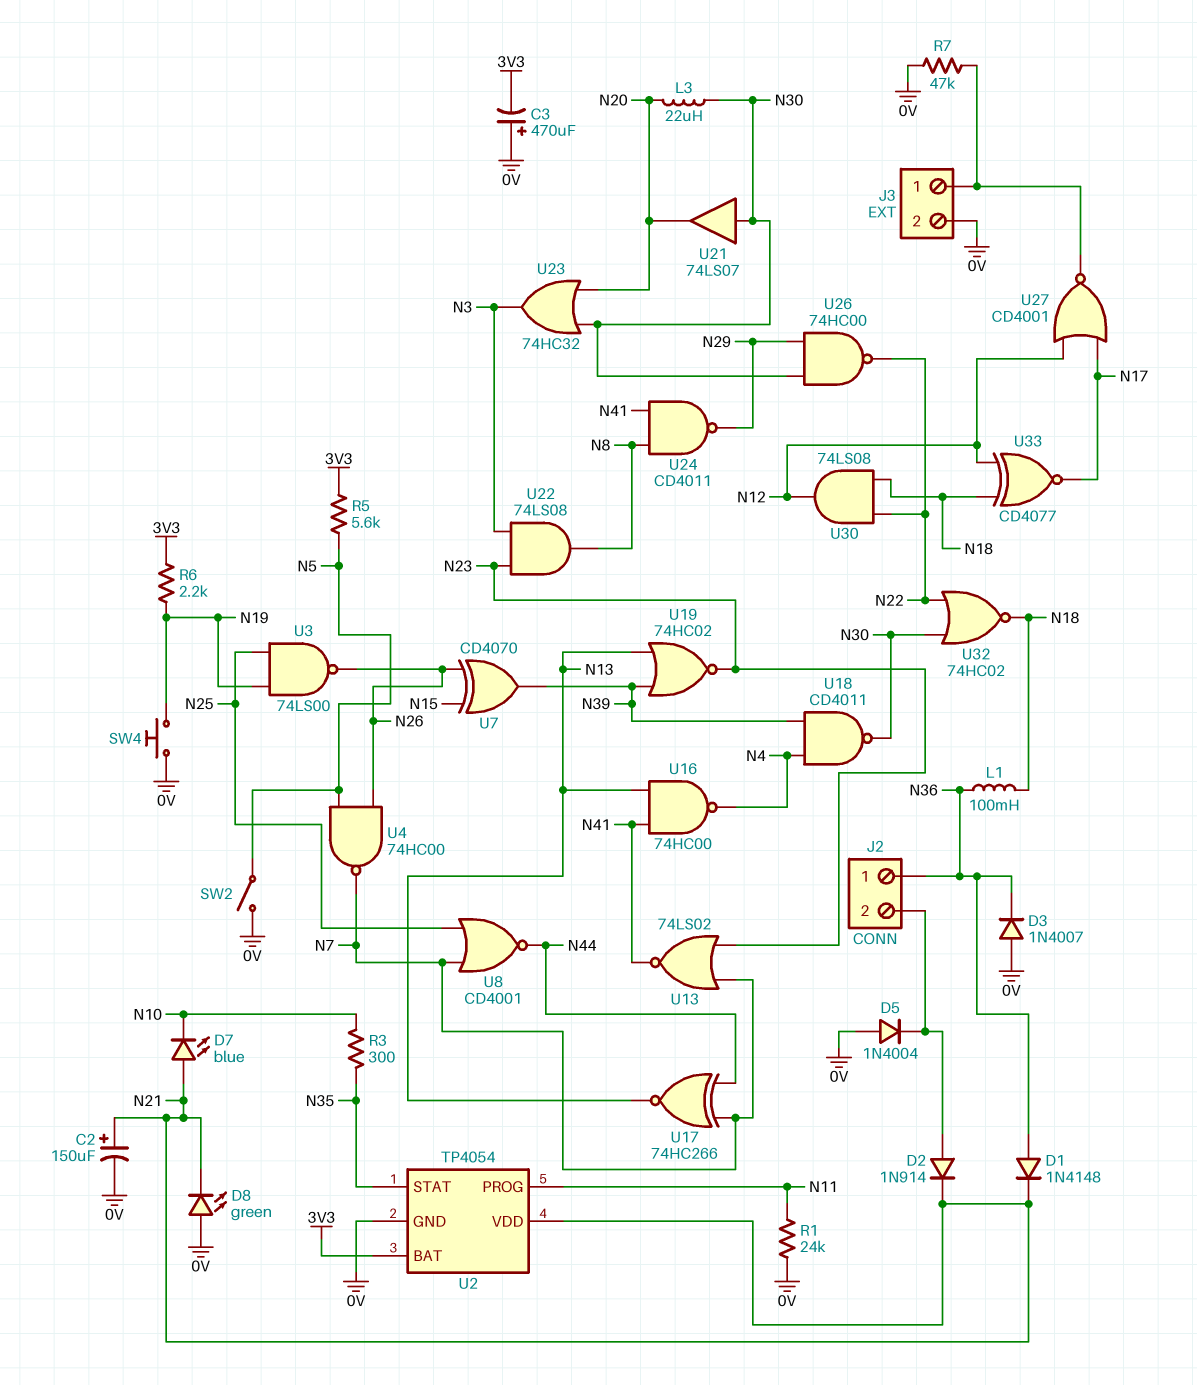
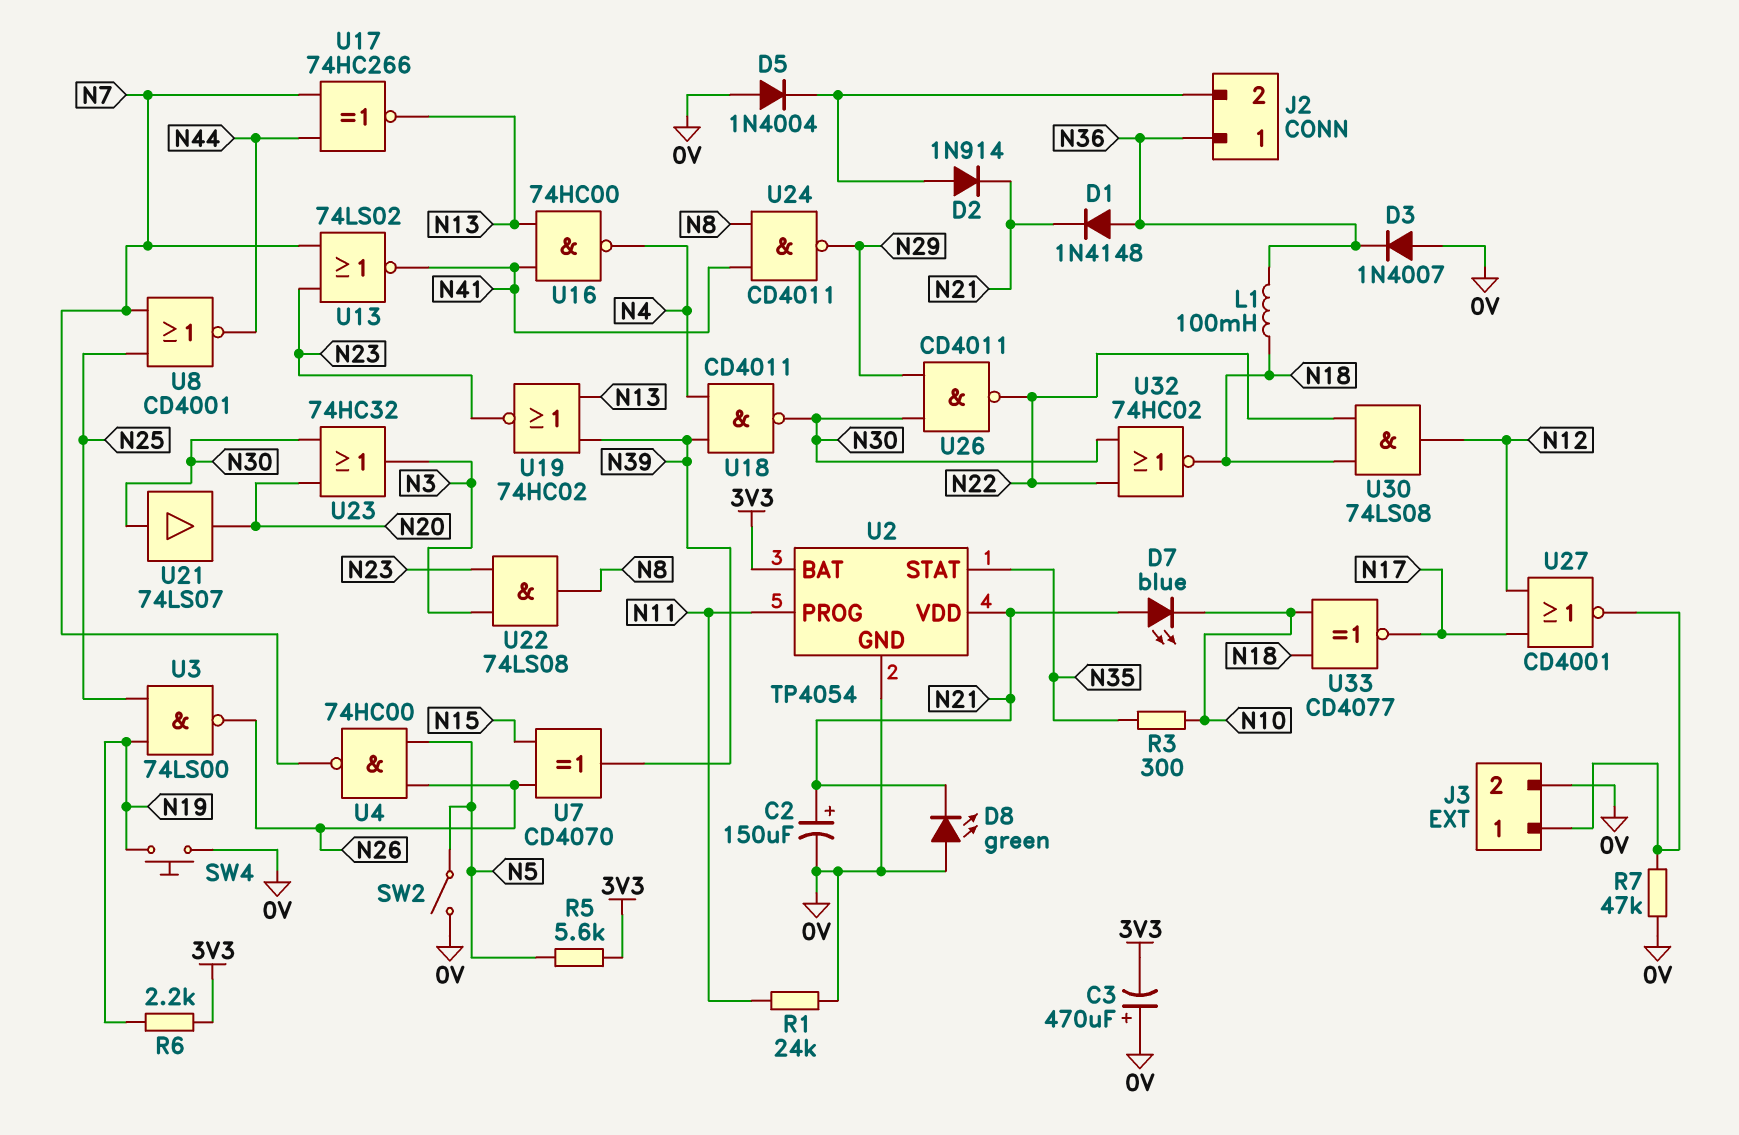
L3: 22uH (N20, N30) -> none
U26: NAND 74HC00 (in N29, in N30, out N22) -> NAND CD4011 (in N29, in N30, out N22)
U33: XNOR CD4077 (in N12, in N18, out N17) -> XNOR CD4077 (in N10, in N18, out N17)

